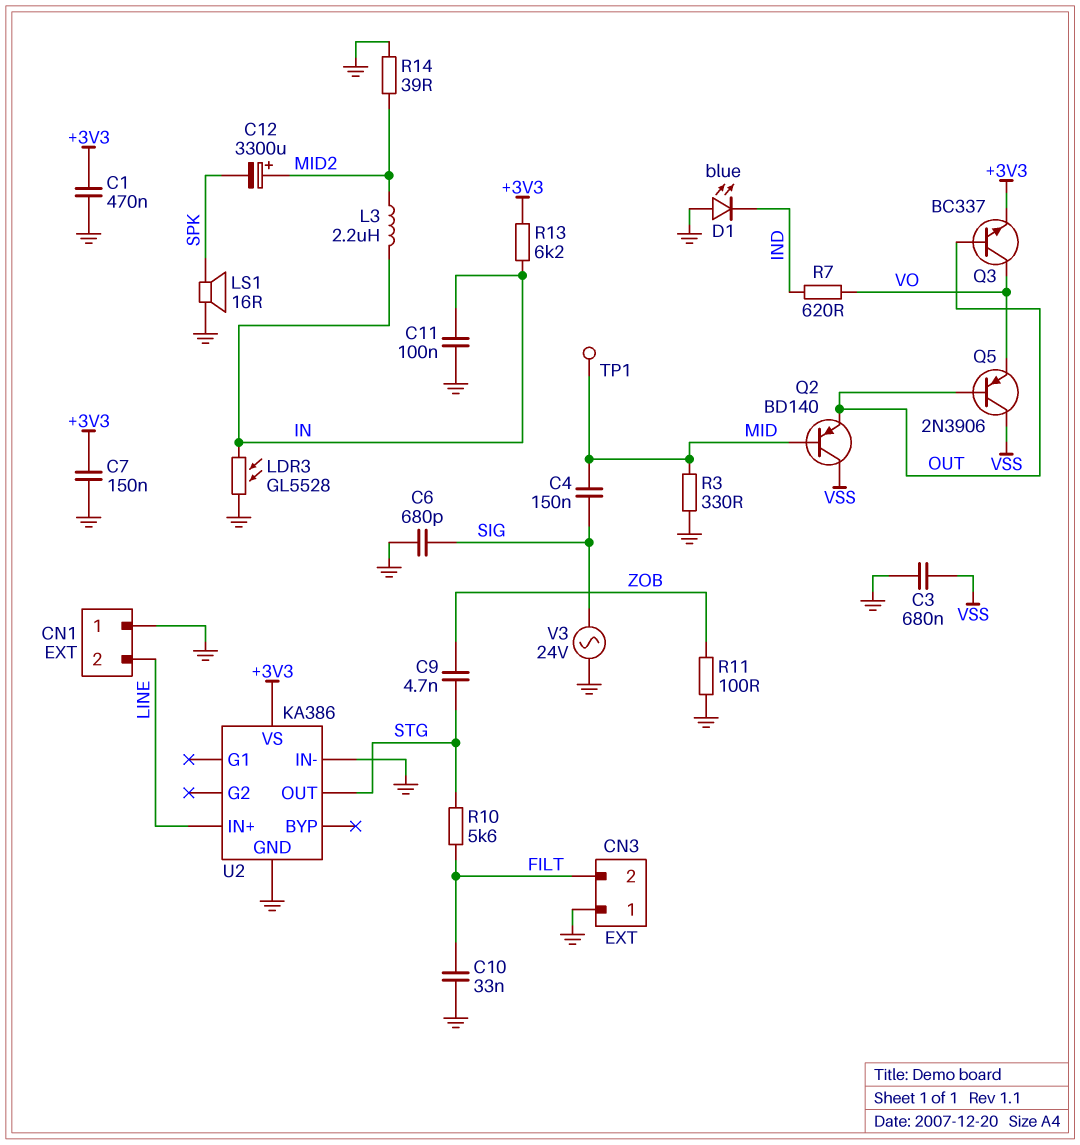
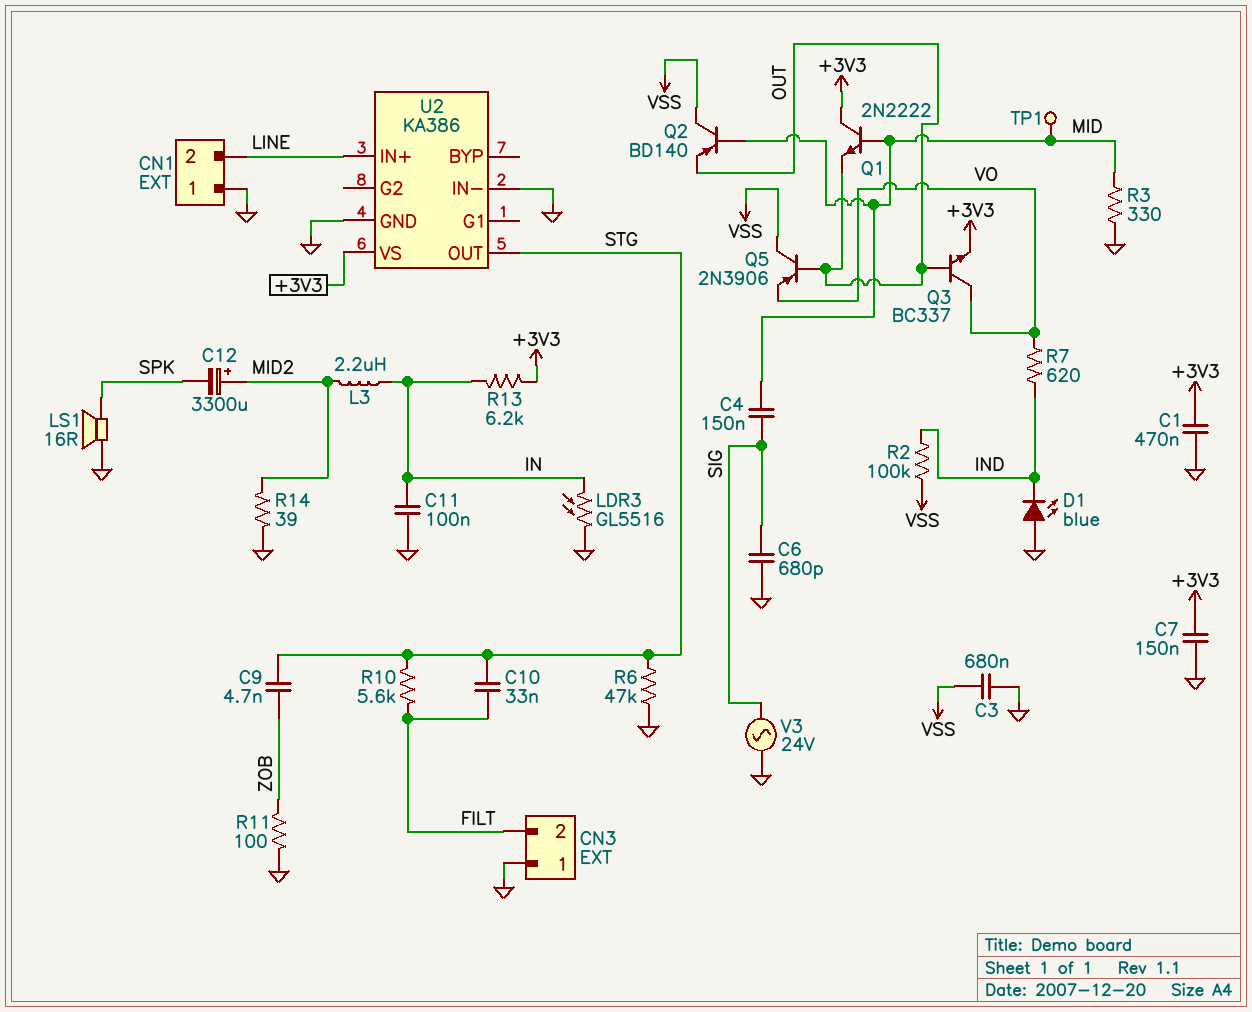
C10: 33nF (FILT, GND) -> 33nF (FILT, STG)
LDR3: GL5528 (GND, IN) -> GL5516 (GND, IN)
Q1: none -> NPN 2N2222 (B MID, C +3V3, E OUT)
R2: none -> 100k (IND, VSS)
R6: none -> 47k (GND, STG)

